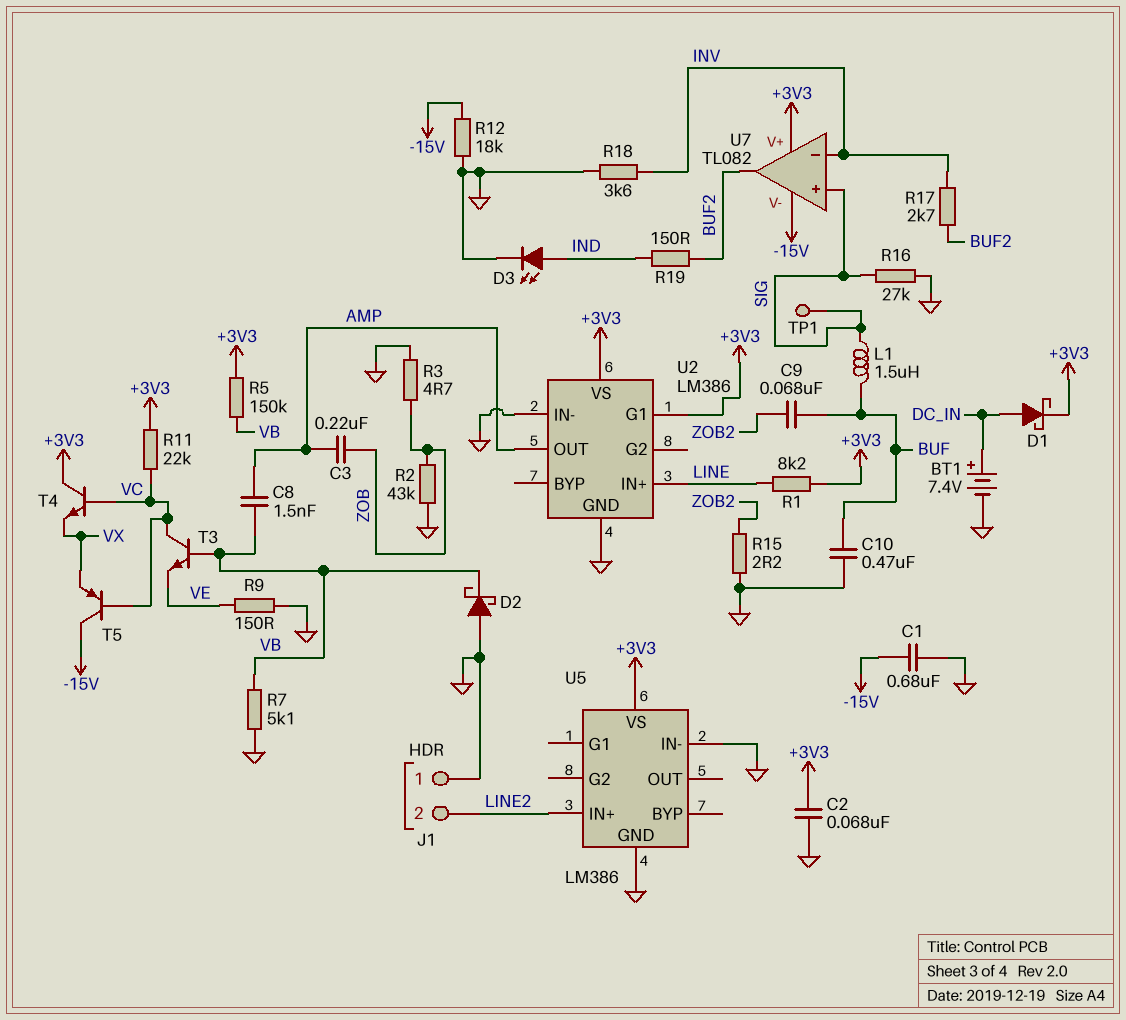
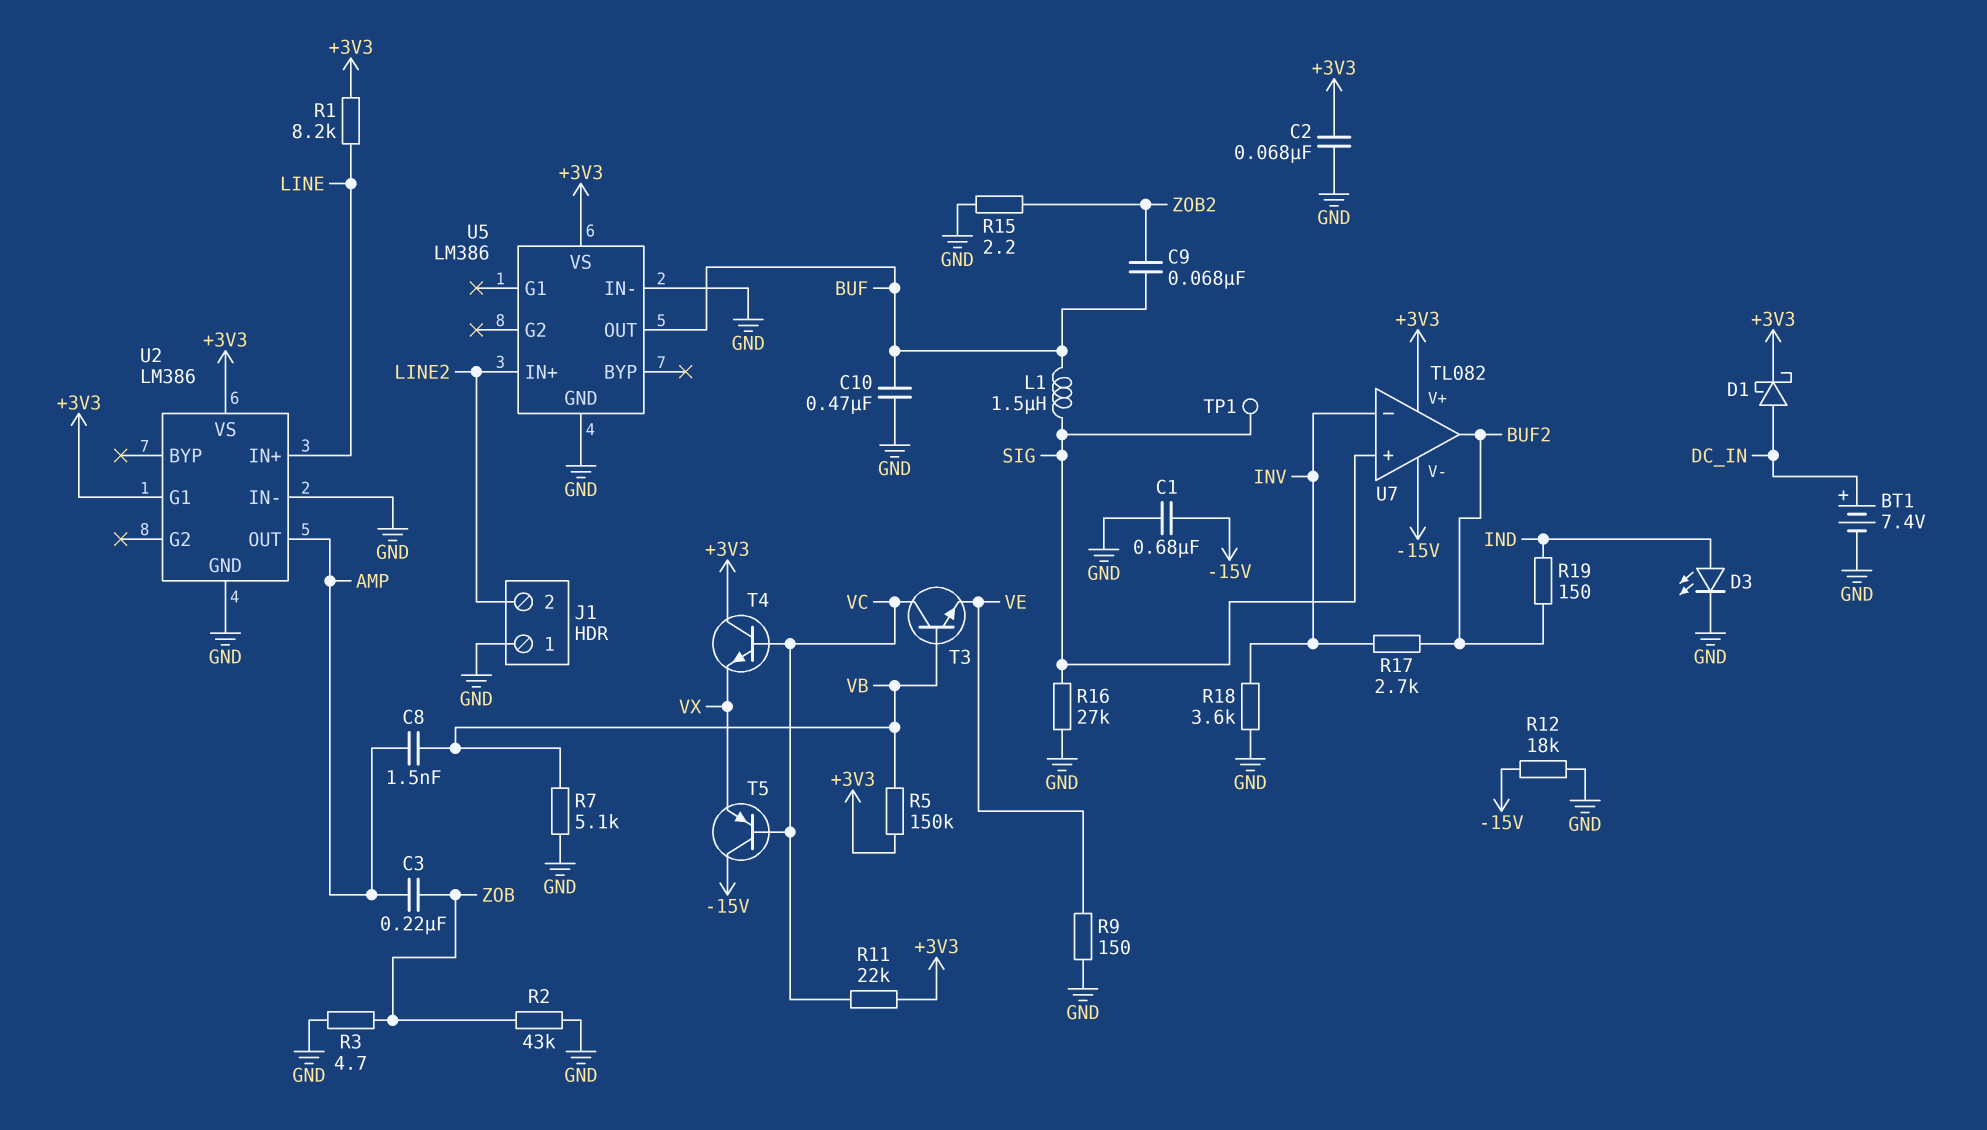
D2: schottky (A GND, K VB) -> none
U5 pin OUT: none -> BUF

